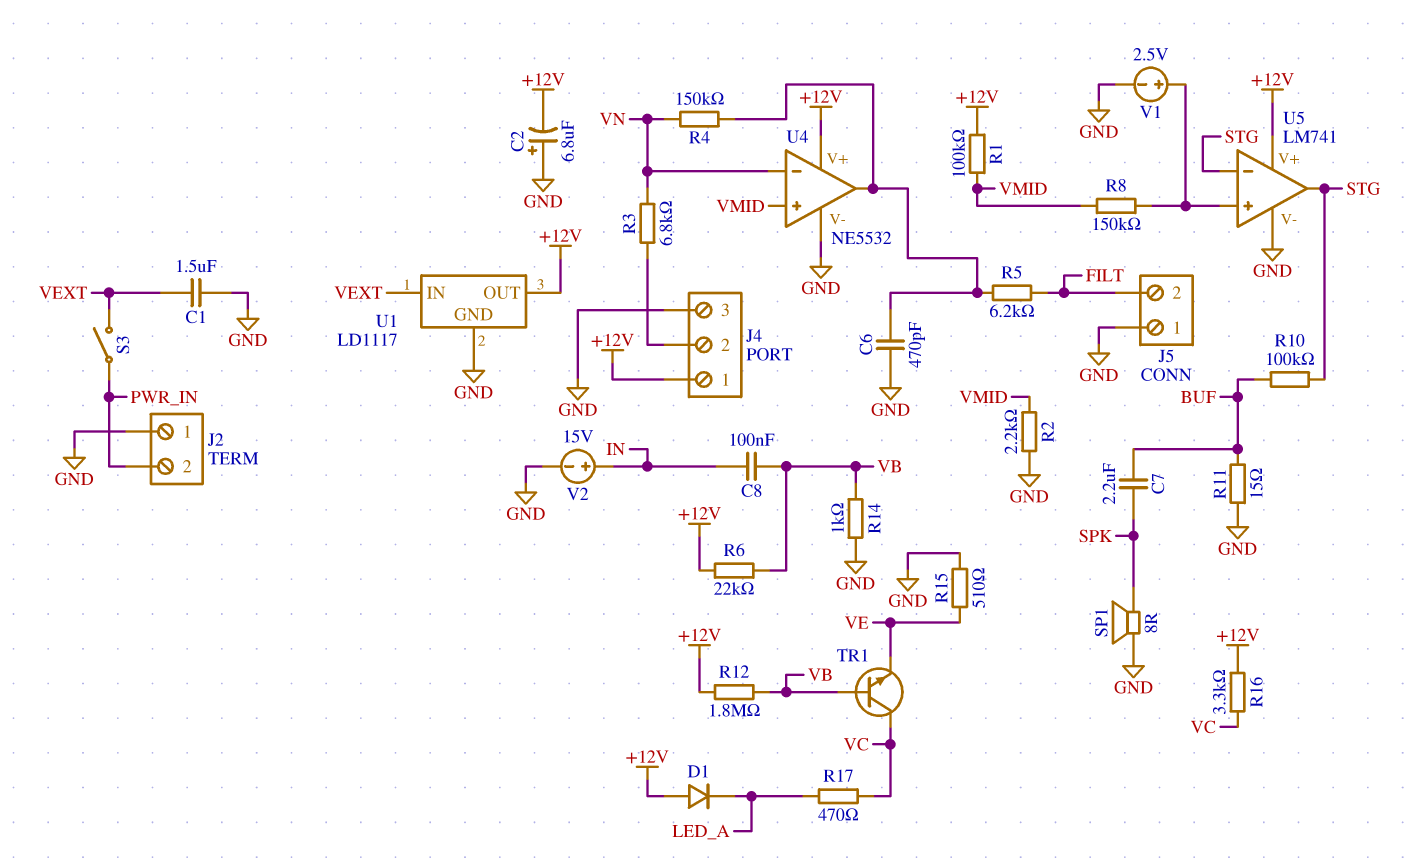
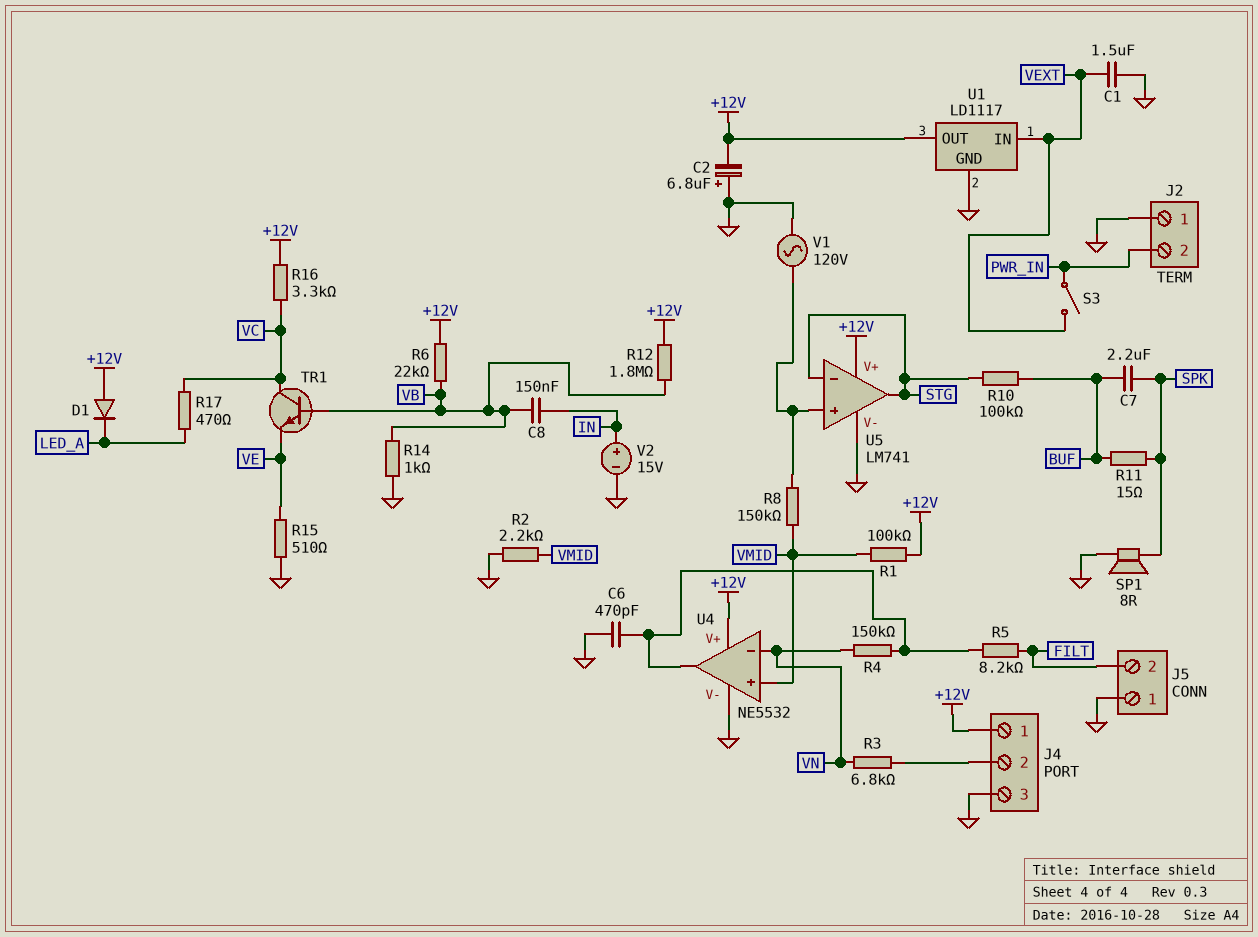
C8: 100nF (IN, VB) -> 150nF (IN, VB)
R5: 6.2k (FILT, U4/out) -> 8.2k (FILT, U4/out)
R11: 15 (BUF, GND) -> 15 (BUF, SPK)
V1: 2.5V (plus U5/in+, minus GND) -> AC 120V (GND, U5/in+)

